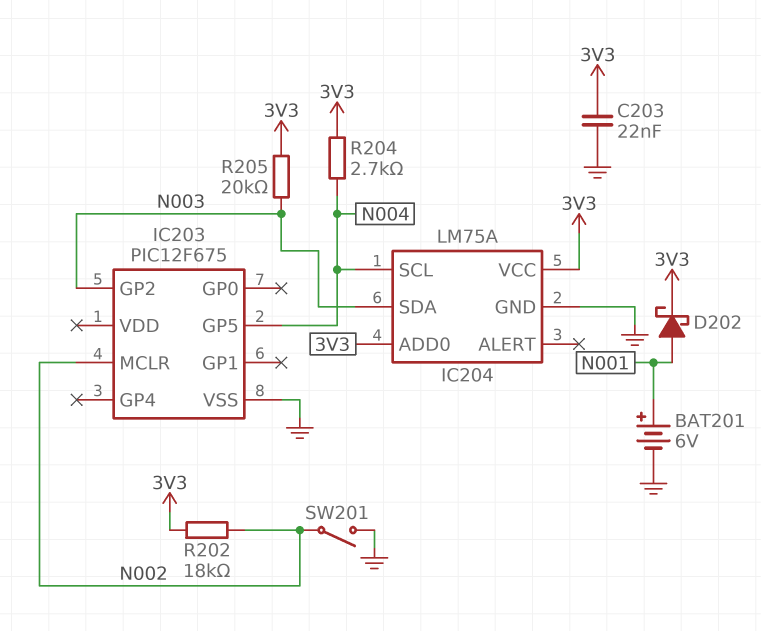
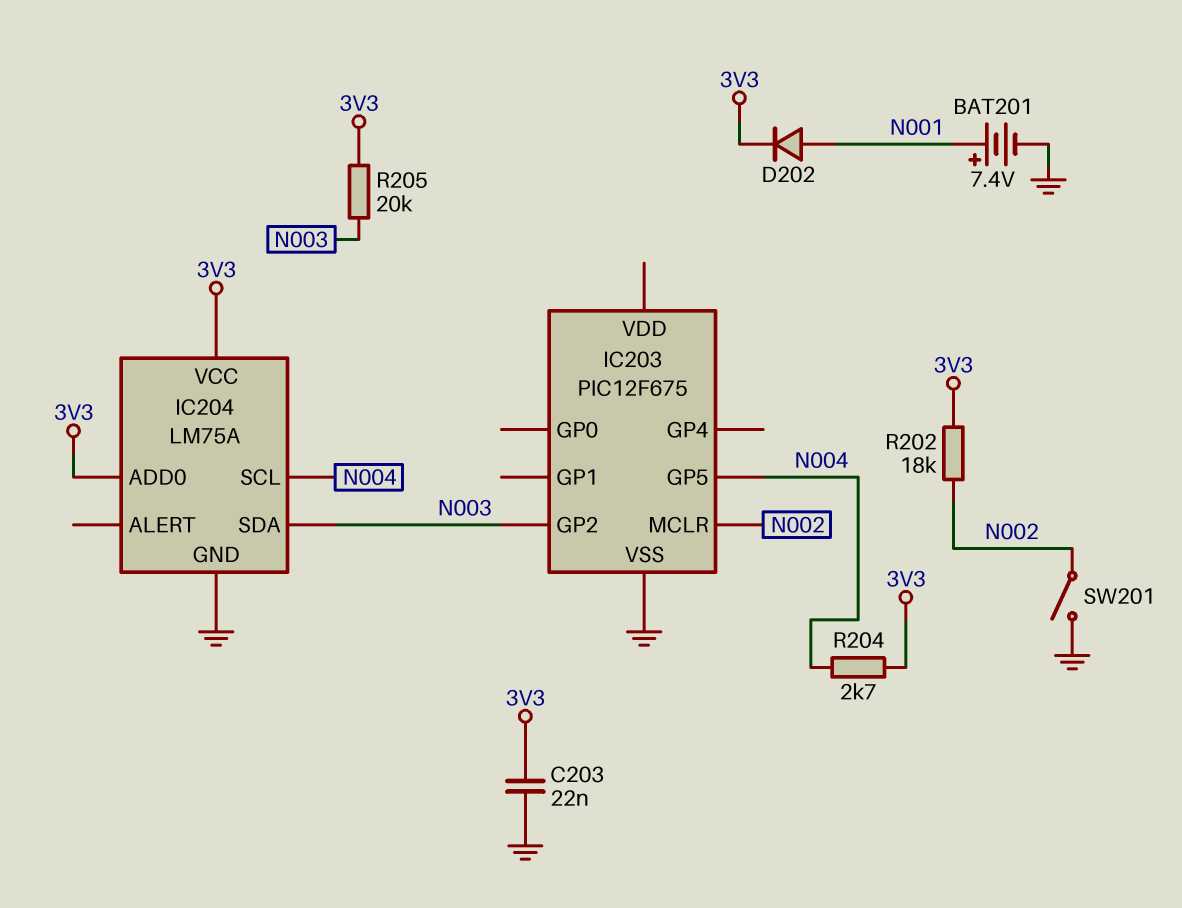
BAT201: 6V (plus N001, minus GND) -> 7.4V (plus N001, minus GND)
D202: schottky (A N001, K 3V3) -> diode (A N001, K 3V3)

